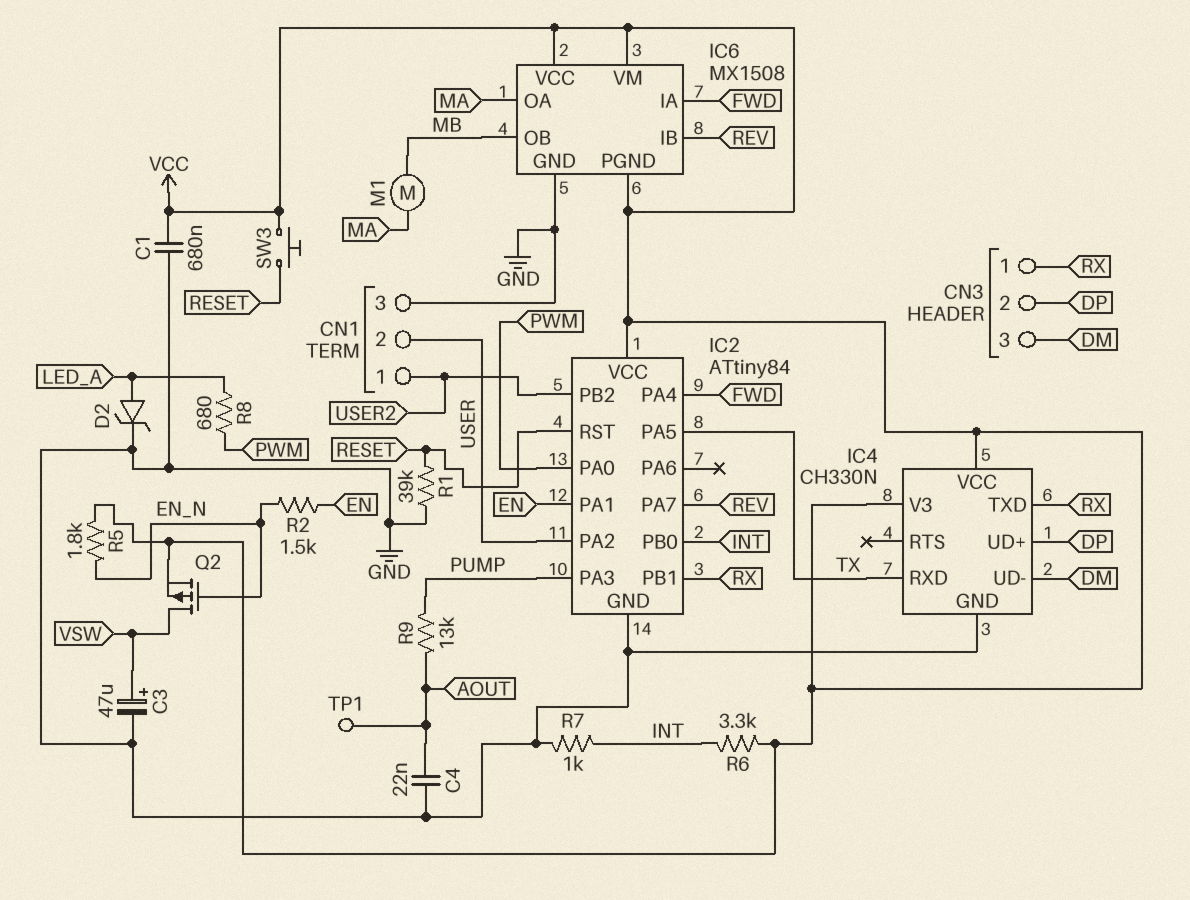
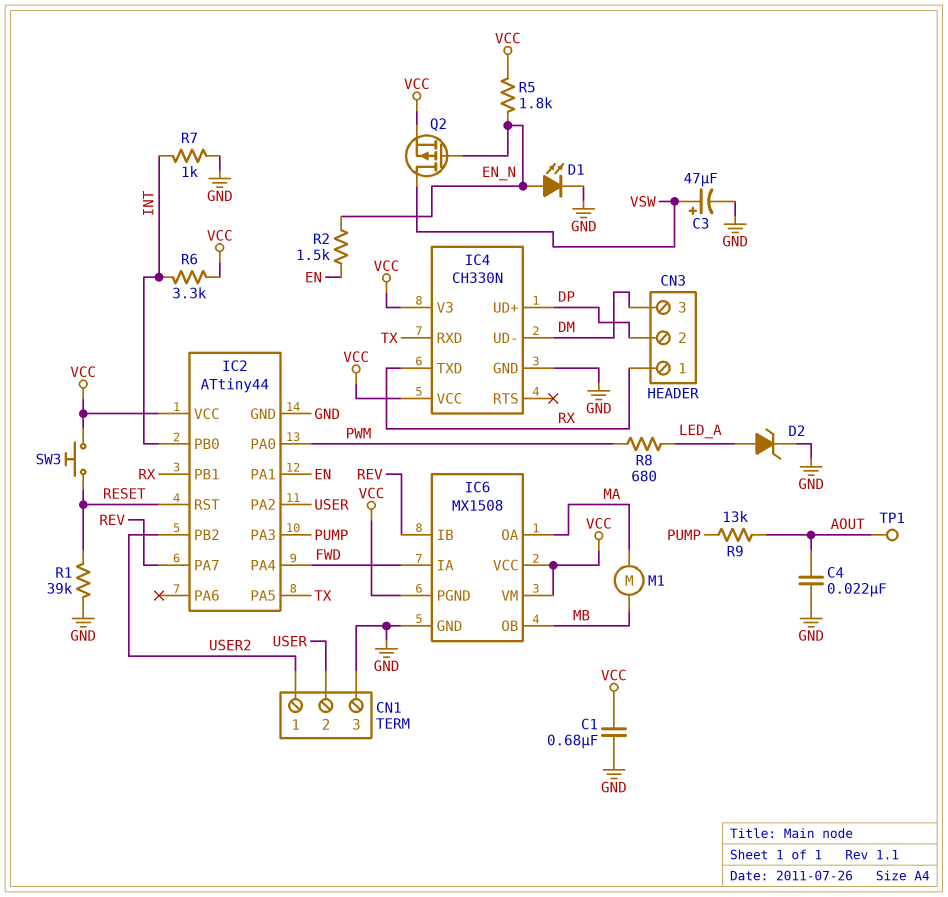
D1: none -> LED (A EN_N, K GND)
IC2: ATtiny84 -> ATtiny44

